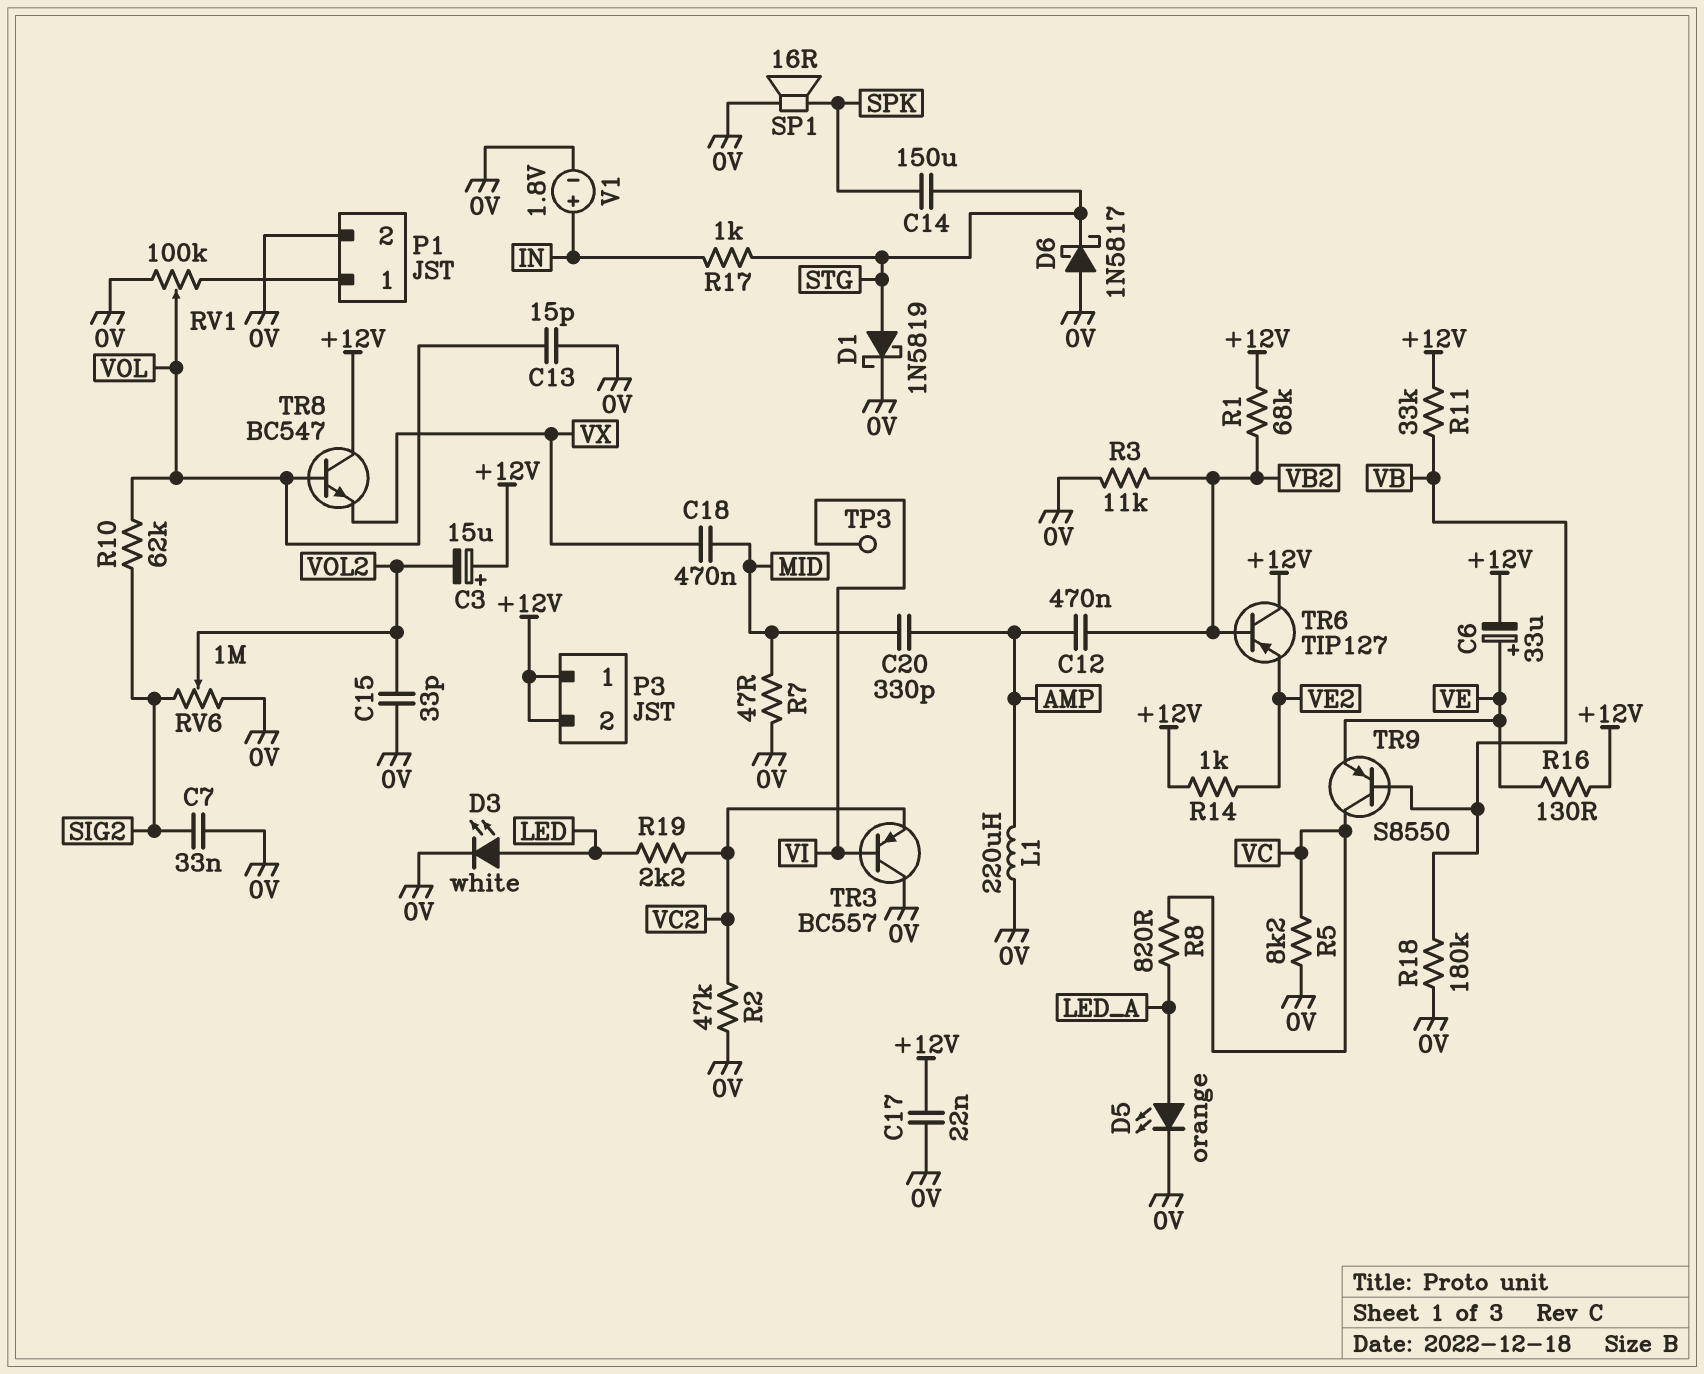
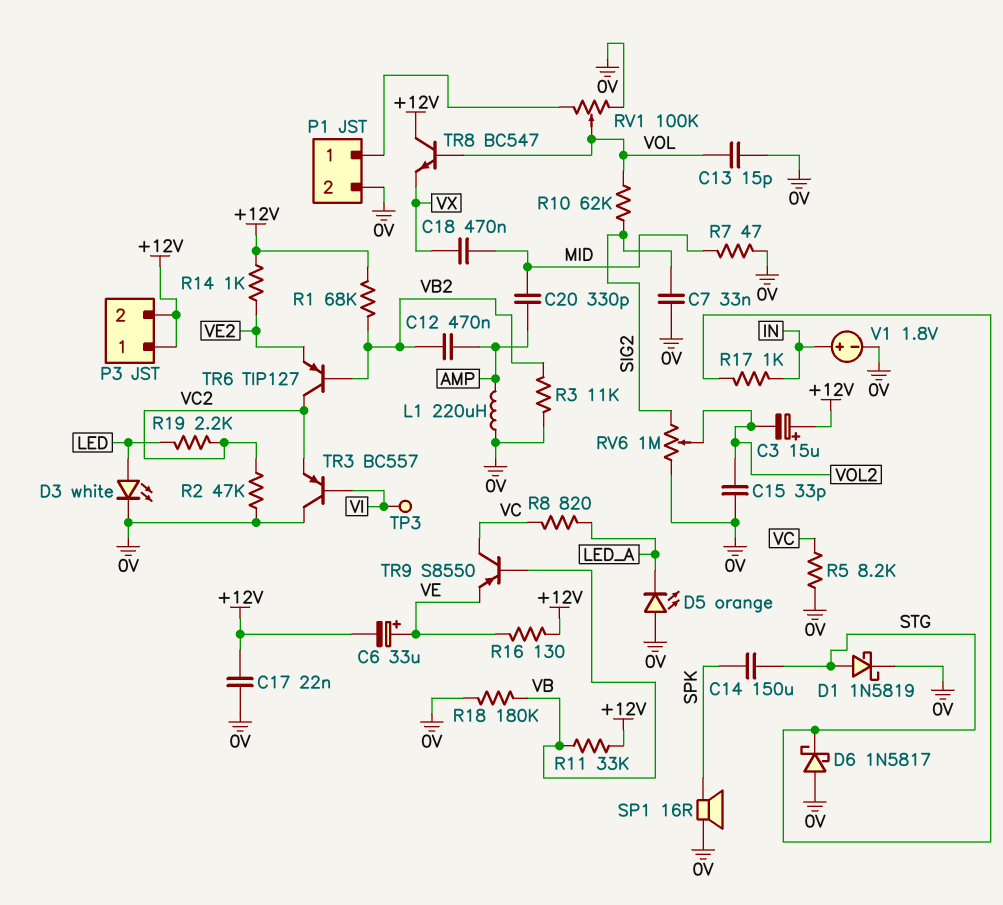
D5: LED orange (A LED_A, K 0V) -> LED orange (A 0V, K LED_A)
TR6: PNP TIP127 (B VB2, C +12V, E VE2) -> PNP TIP127 (B VB2, C VC2, E VE2)

